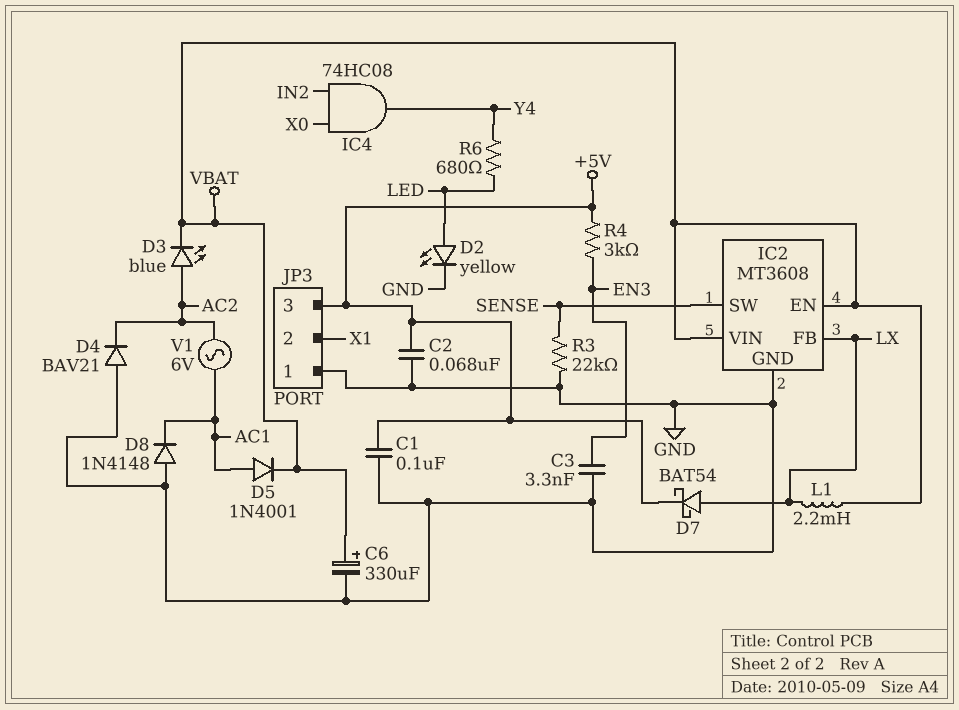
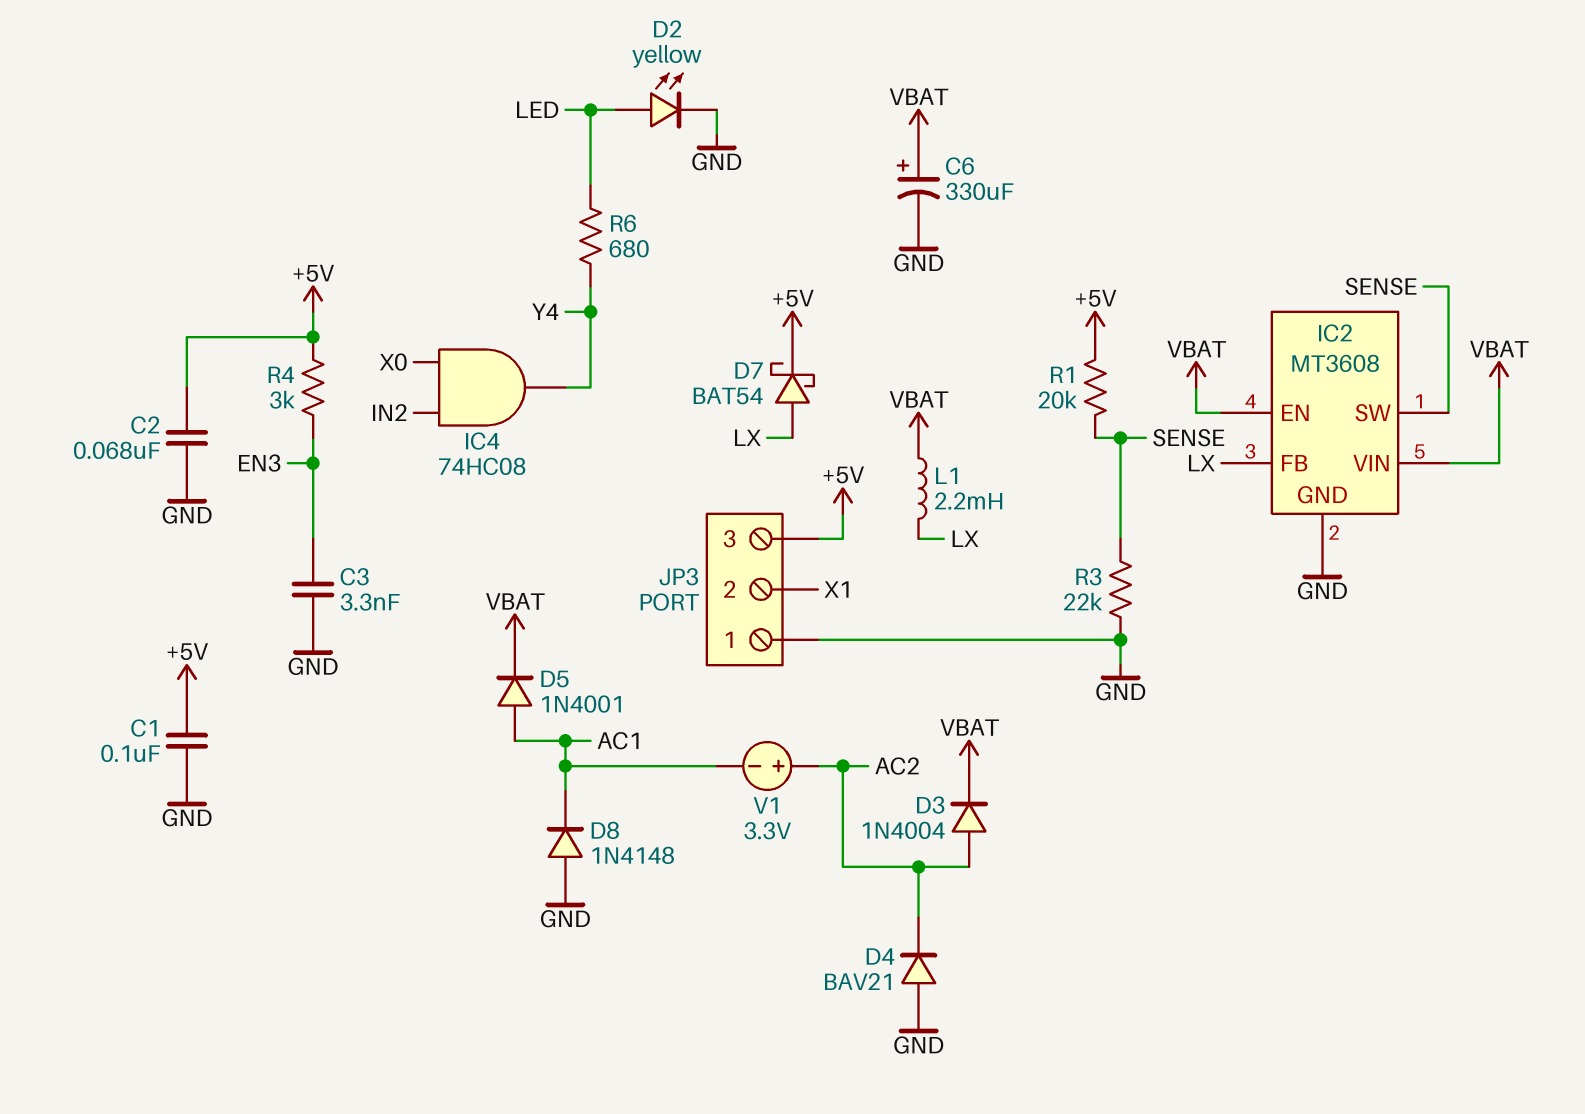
D3: LED blue (A AC2, K VBAT) -> diode 1N4004 (A AC2, K VBAT)
R1: none -> 20k (+5V, SENSE)
V1: AC 6V (AC1, AC2) -> 3.3V (plus AC2, minus AC1)

